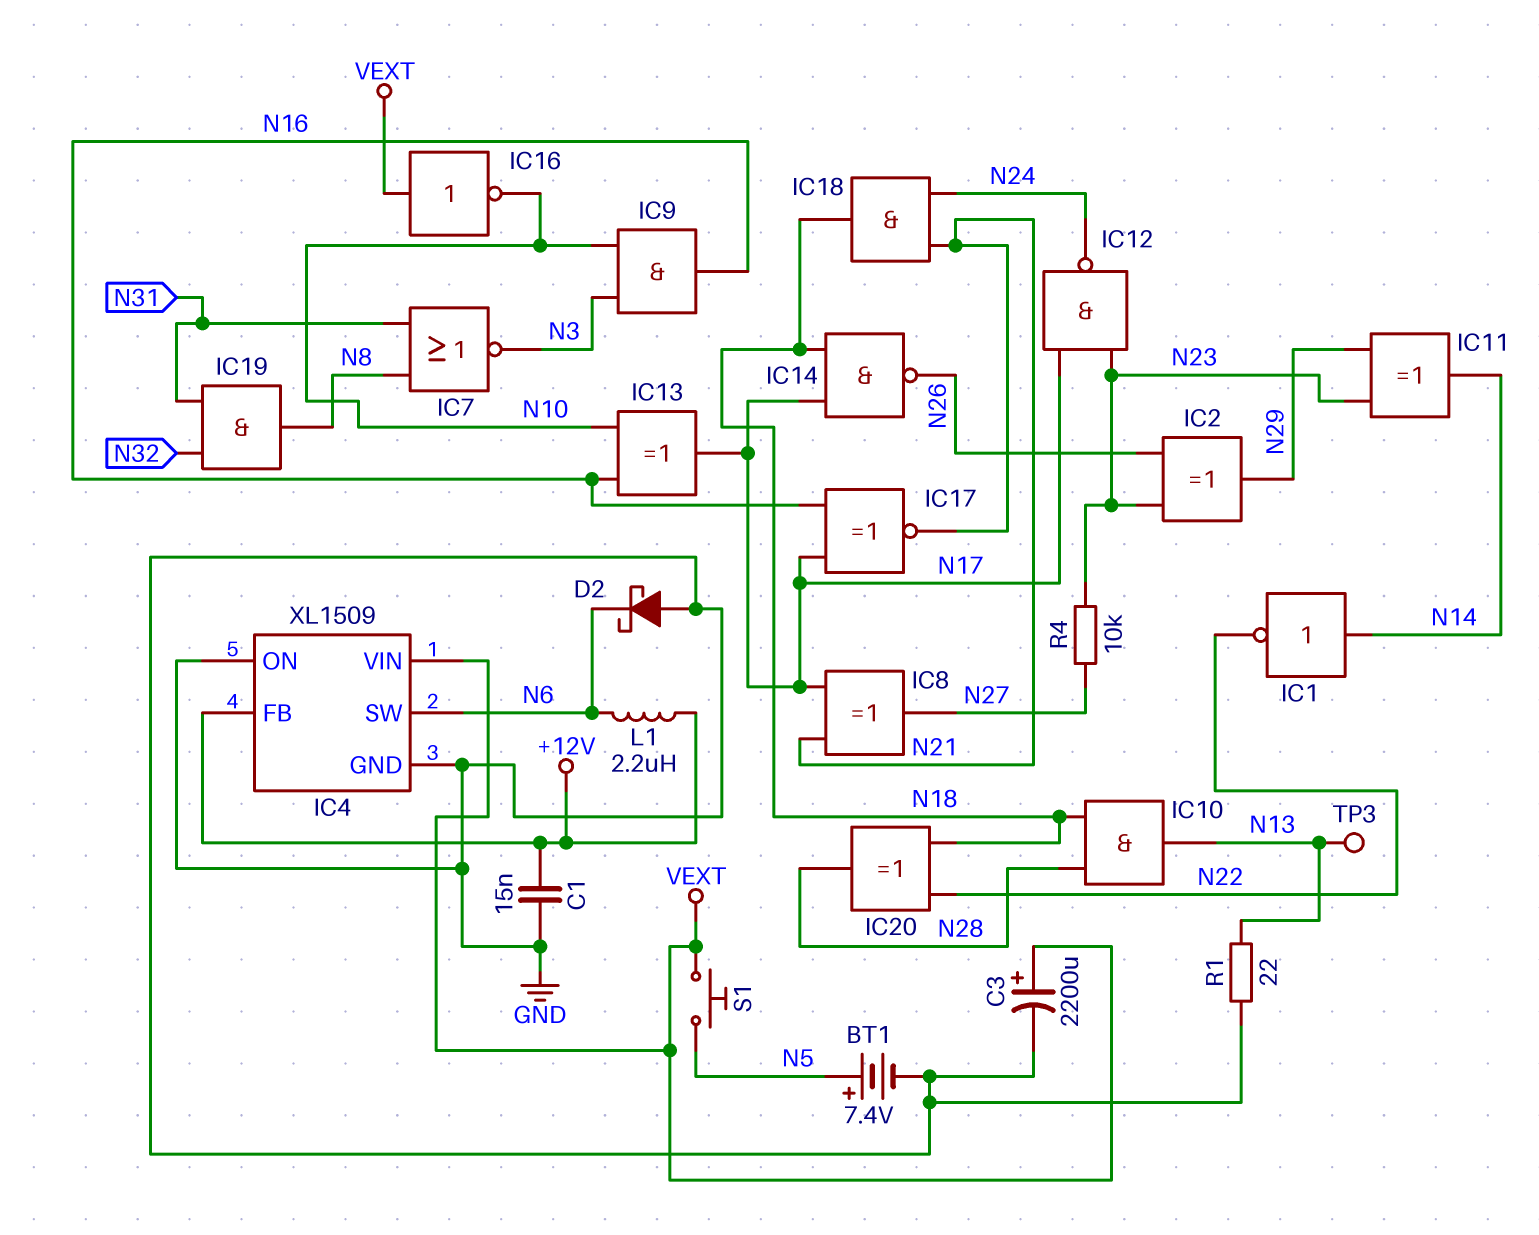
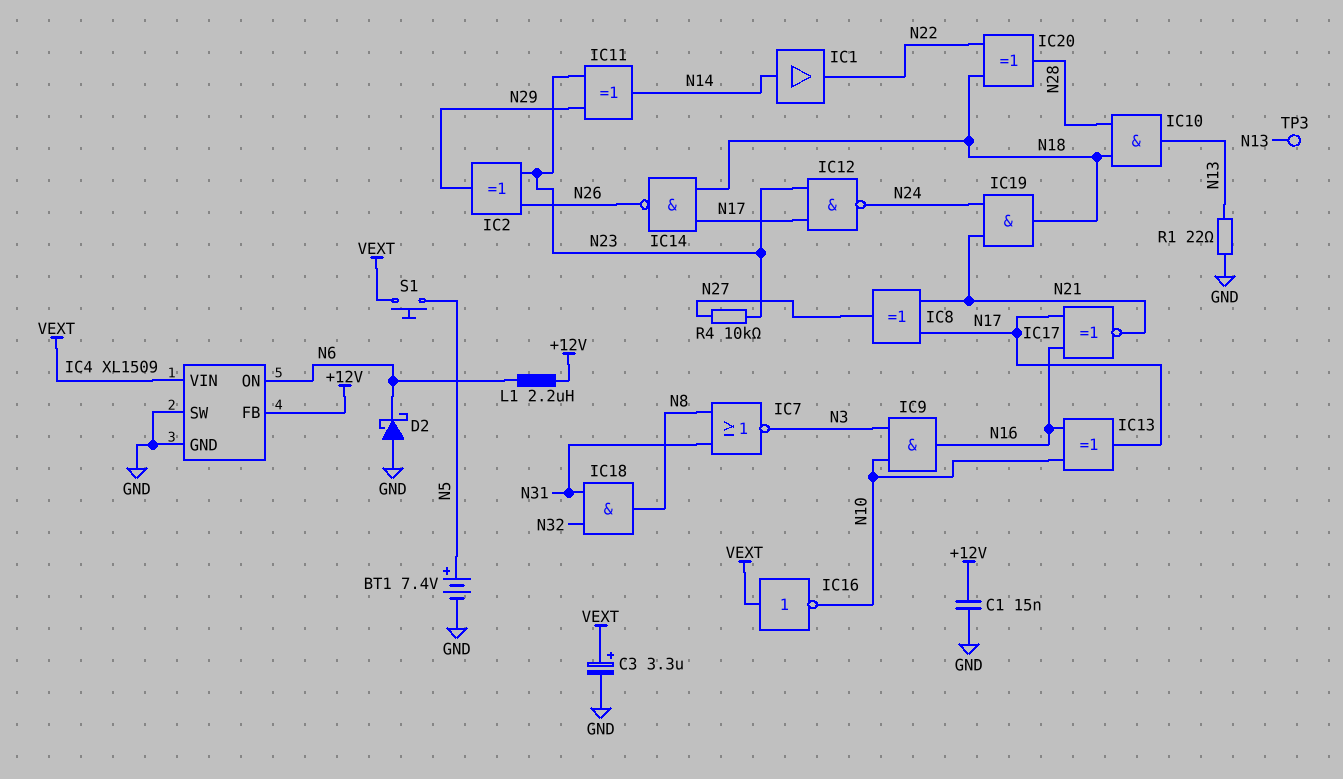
C3: 2200uF (plus VEXT, minus GND) -> 3.3uF (plus VEXT, minus GND)
IC1: NOT (in N14, out N22) -> buffer (in N14, out N22)
IC4 pin ON: GND -> N6
IC4 pin SW: N6 -> GND
IC18: AND (in N21, in N24, out N18) -> AND (in N31, in N32, out N8)
IC19: AND (in N31, in N32, out N8) -> AND (in N21, in N24, out N18)

